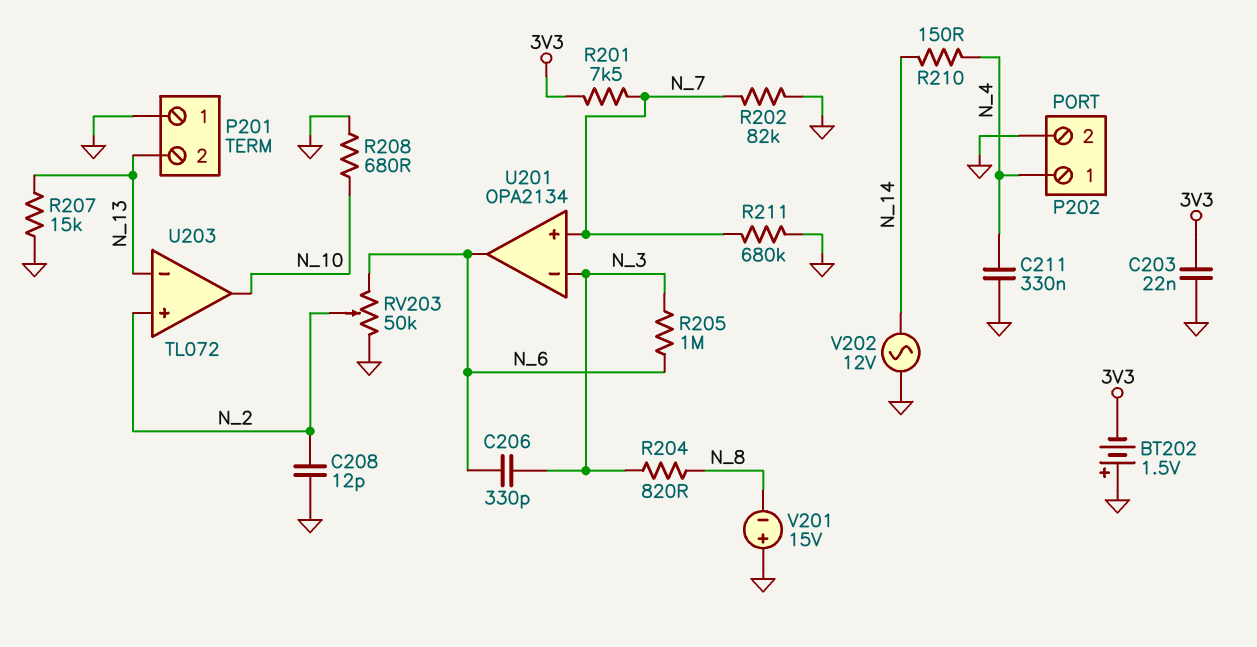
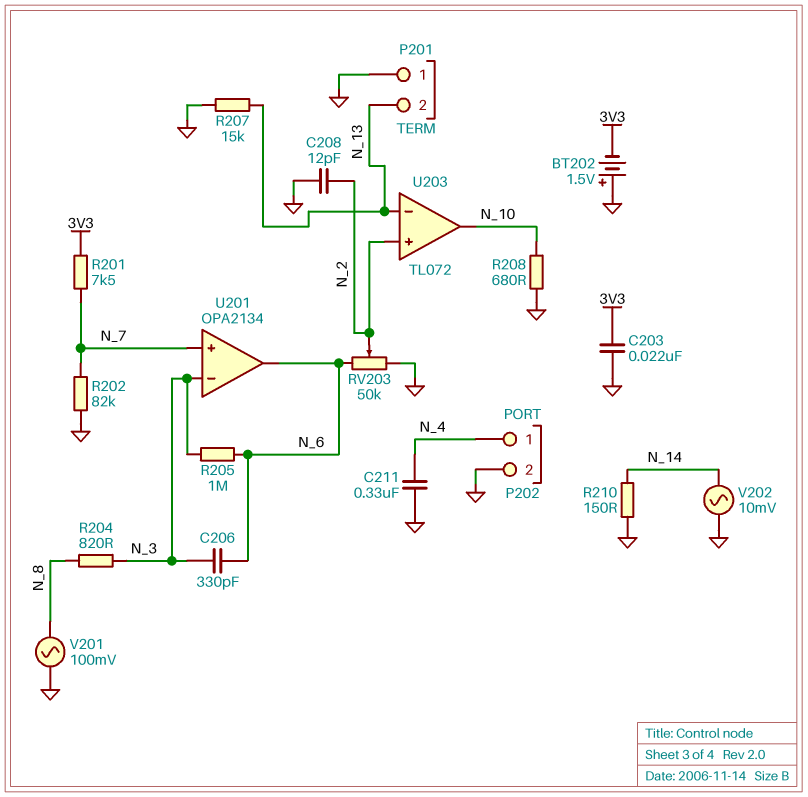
R210: 150 (N_4, N_14) -> 150 (GND, N_14)
R211: 680k (GND, N_7) -> none
V201: 15V (plus GND, minus N_8) -> AC 100mV (GND, N_8)
V202: AC 12V (GND, N_14) -> AC 10mV (GND, N_14)

